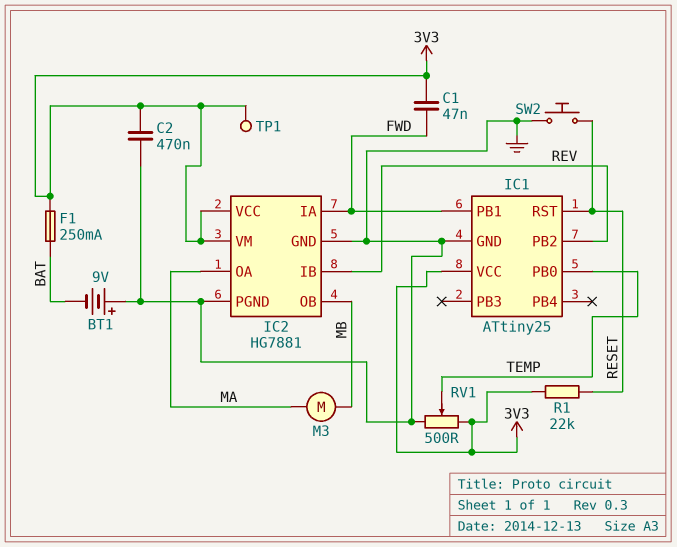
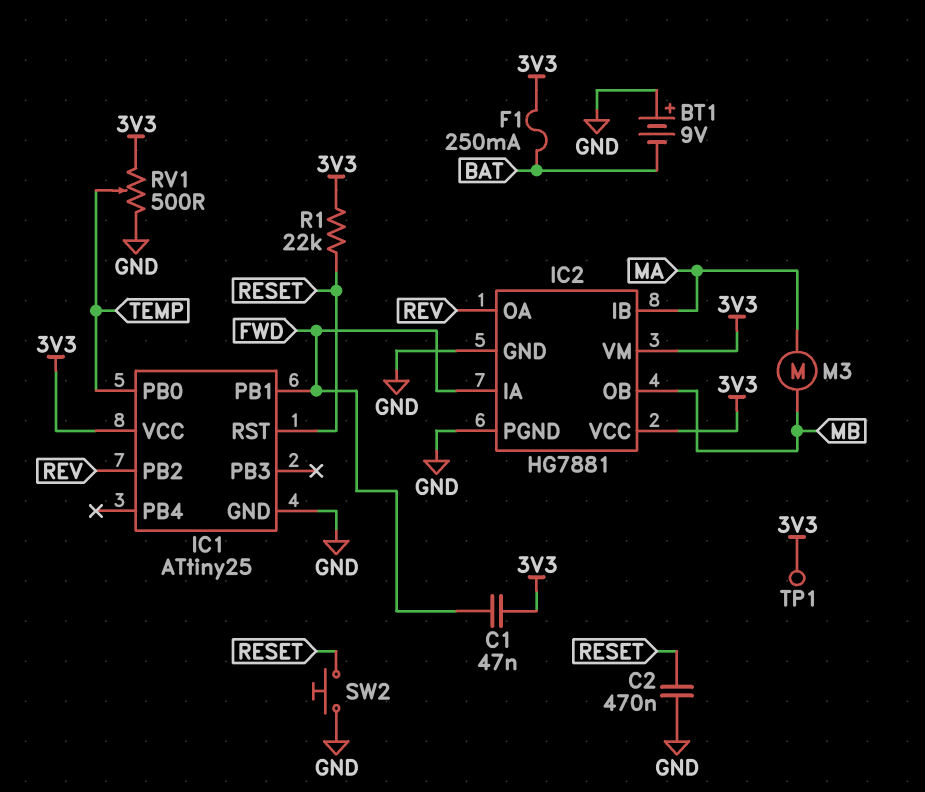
C2: 470nF (3V3, GND) -> 470nF (GND, RESET)
IC2 pin IB: REV -> MA
IC2 pin OA: MA -> REV

